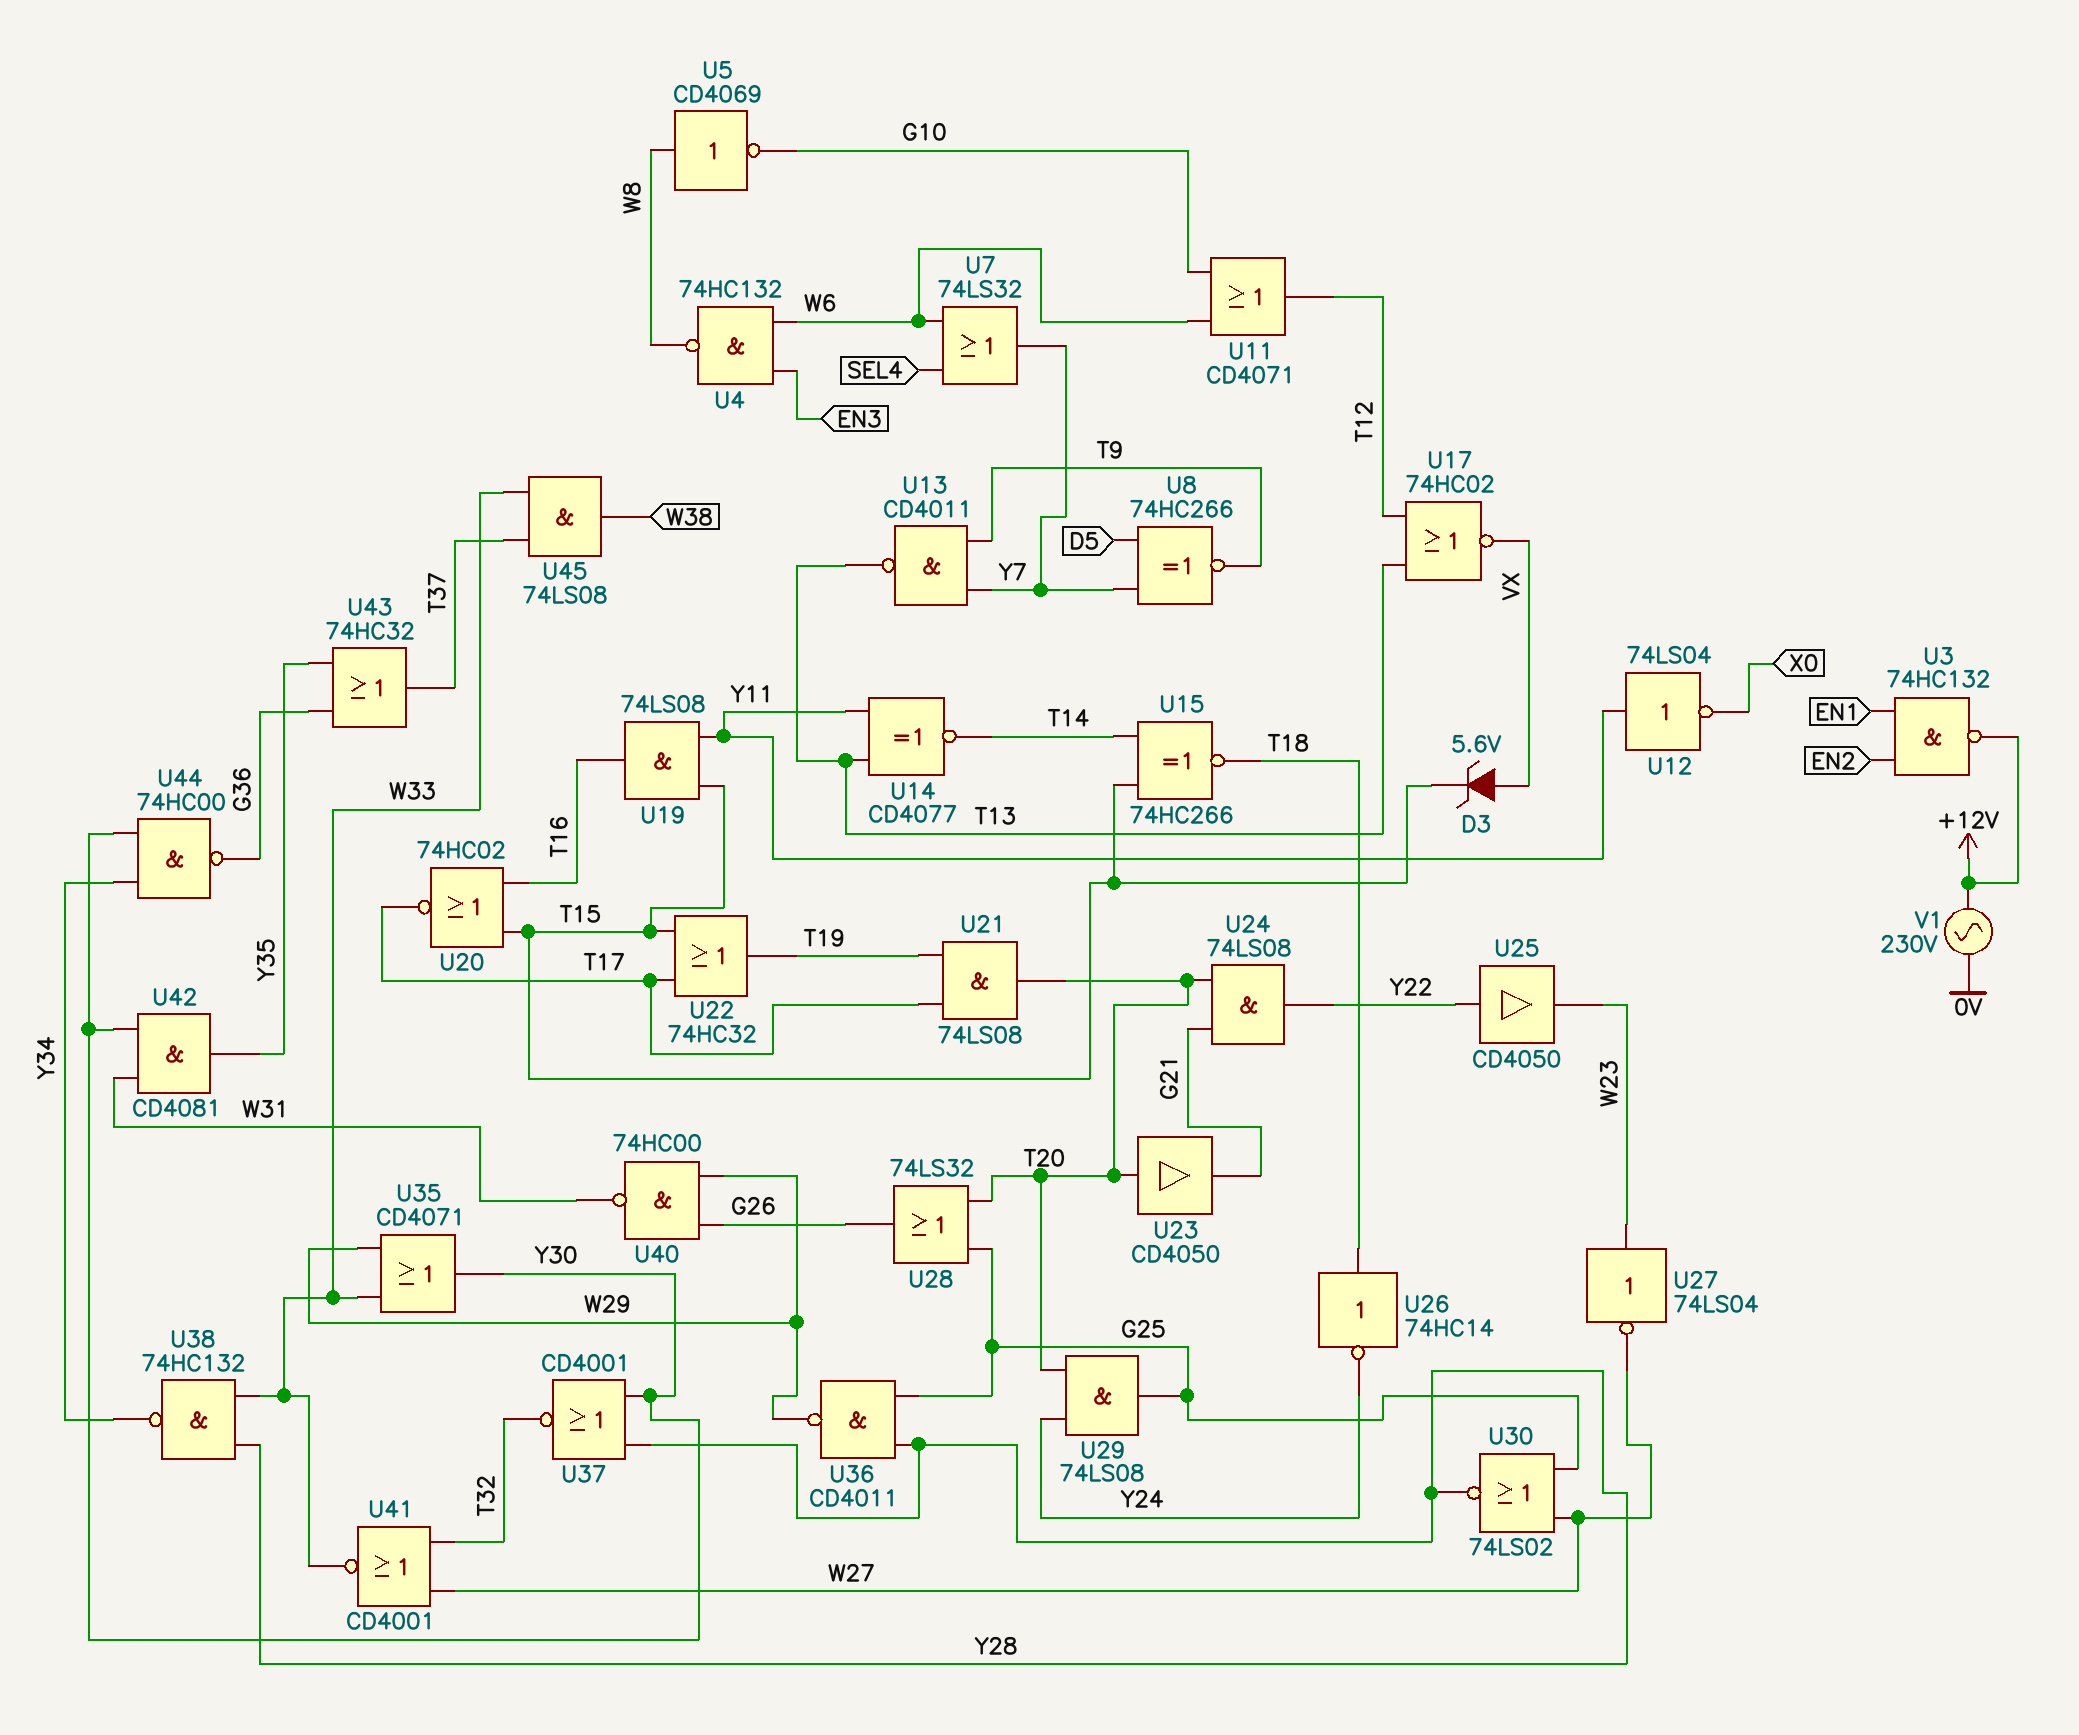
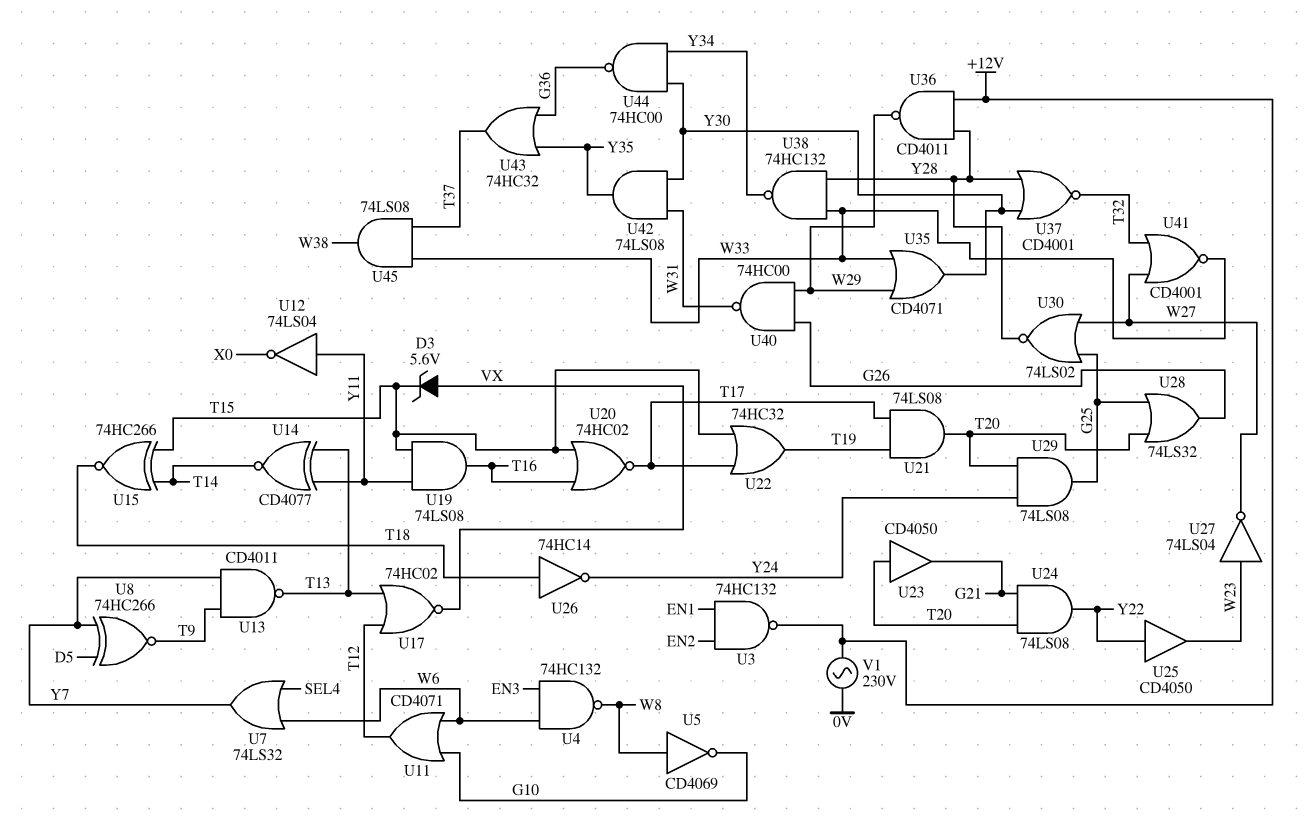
U36: NAND CD4011 (in G25, in Y28, out W29) -> NAND CD4011 (in +12V, in Y28, out W29)
U42: AND CD4081 (in W31, in Y30, out Y35) -> AND 74LS08 (in W31, in Y30, out Y35)

